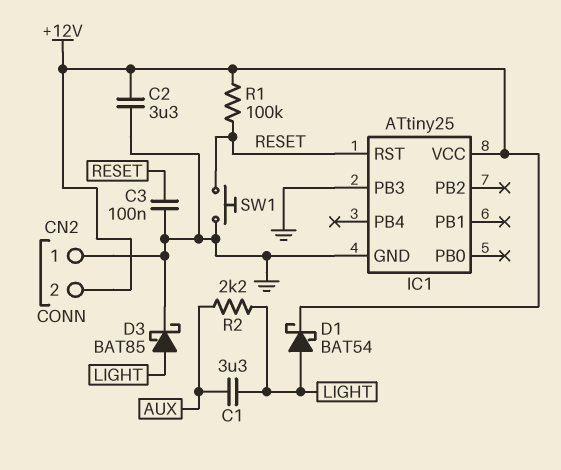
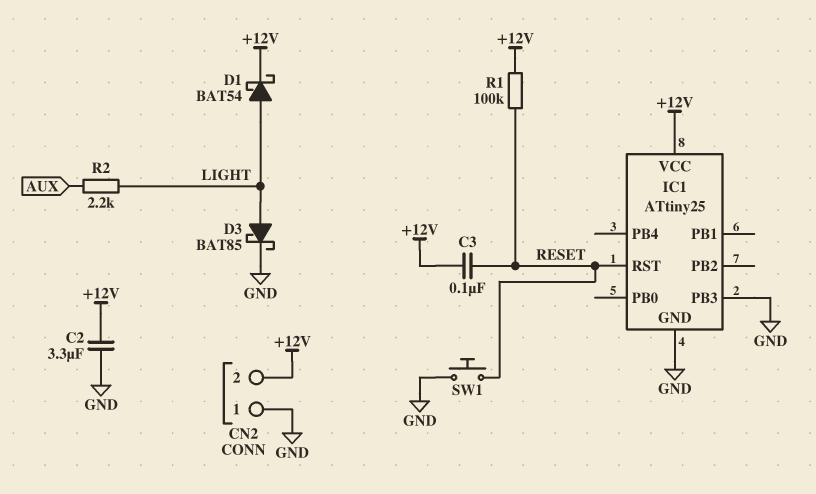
C1: 3.3uF (AUX, LIGHT) -> none
C3: 100nF (GND, RESET) -> 100nF (+12V, RESET)

